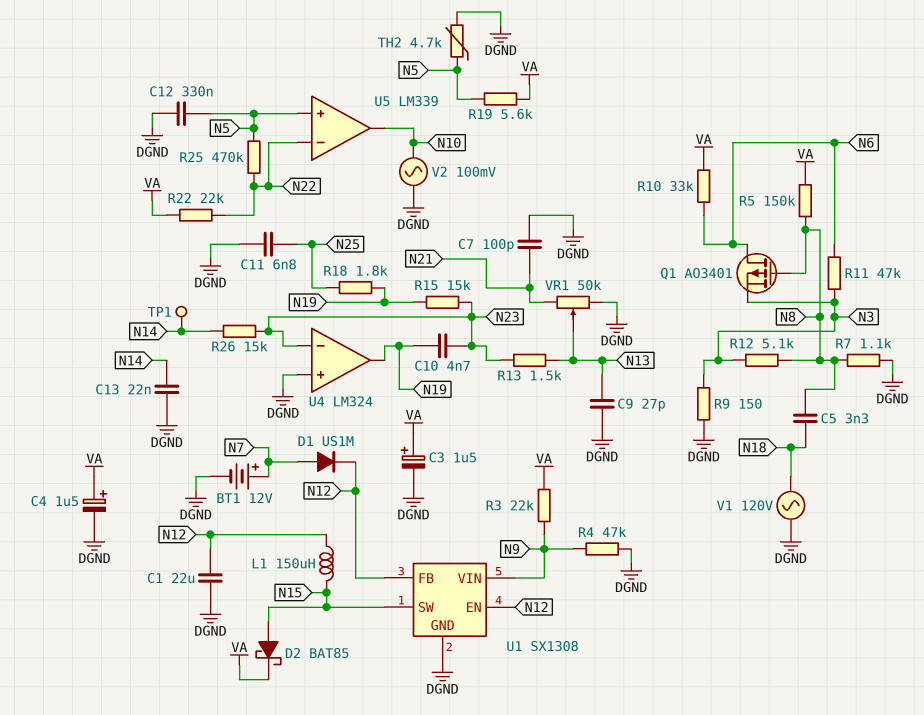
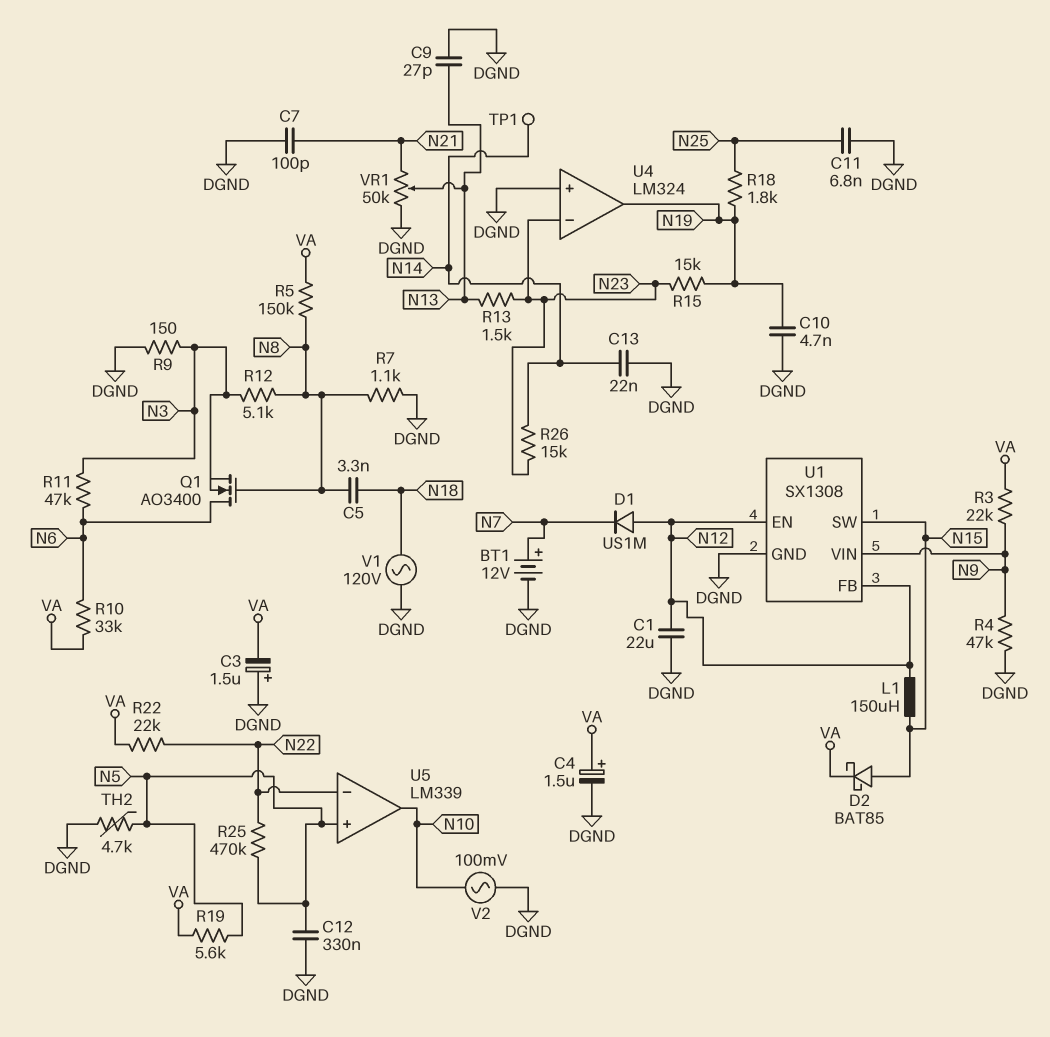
C3: 1.5uF (plus VA, minus DGND) -> 1.5uF (plus DGND, minus VA)
C10: 4.7nF (N19, N23) -> 4.7nF (DGND, N19)
D1: diode US1M (A N7, K N12) -> diode US1M (A N12, K N7)
Q1: PMOS AO3401 (G N8, D N6, S N3) -> NMOS AO3400 (G N8, D N6, S N3)

